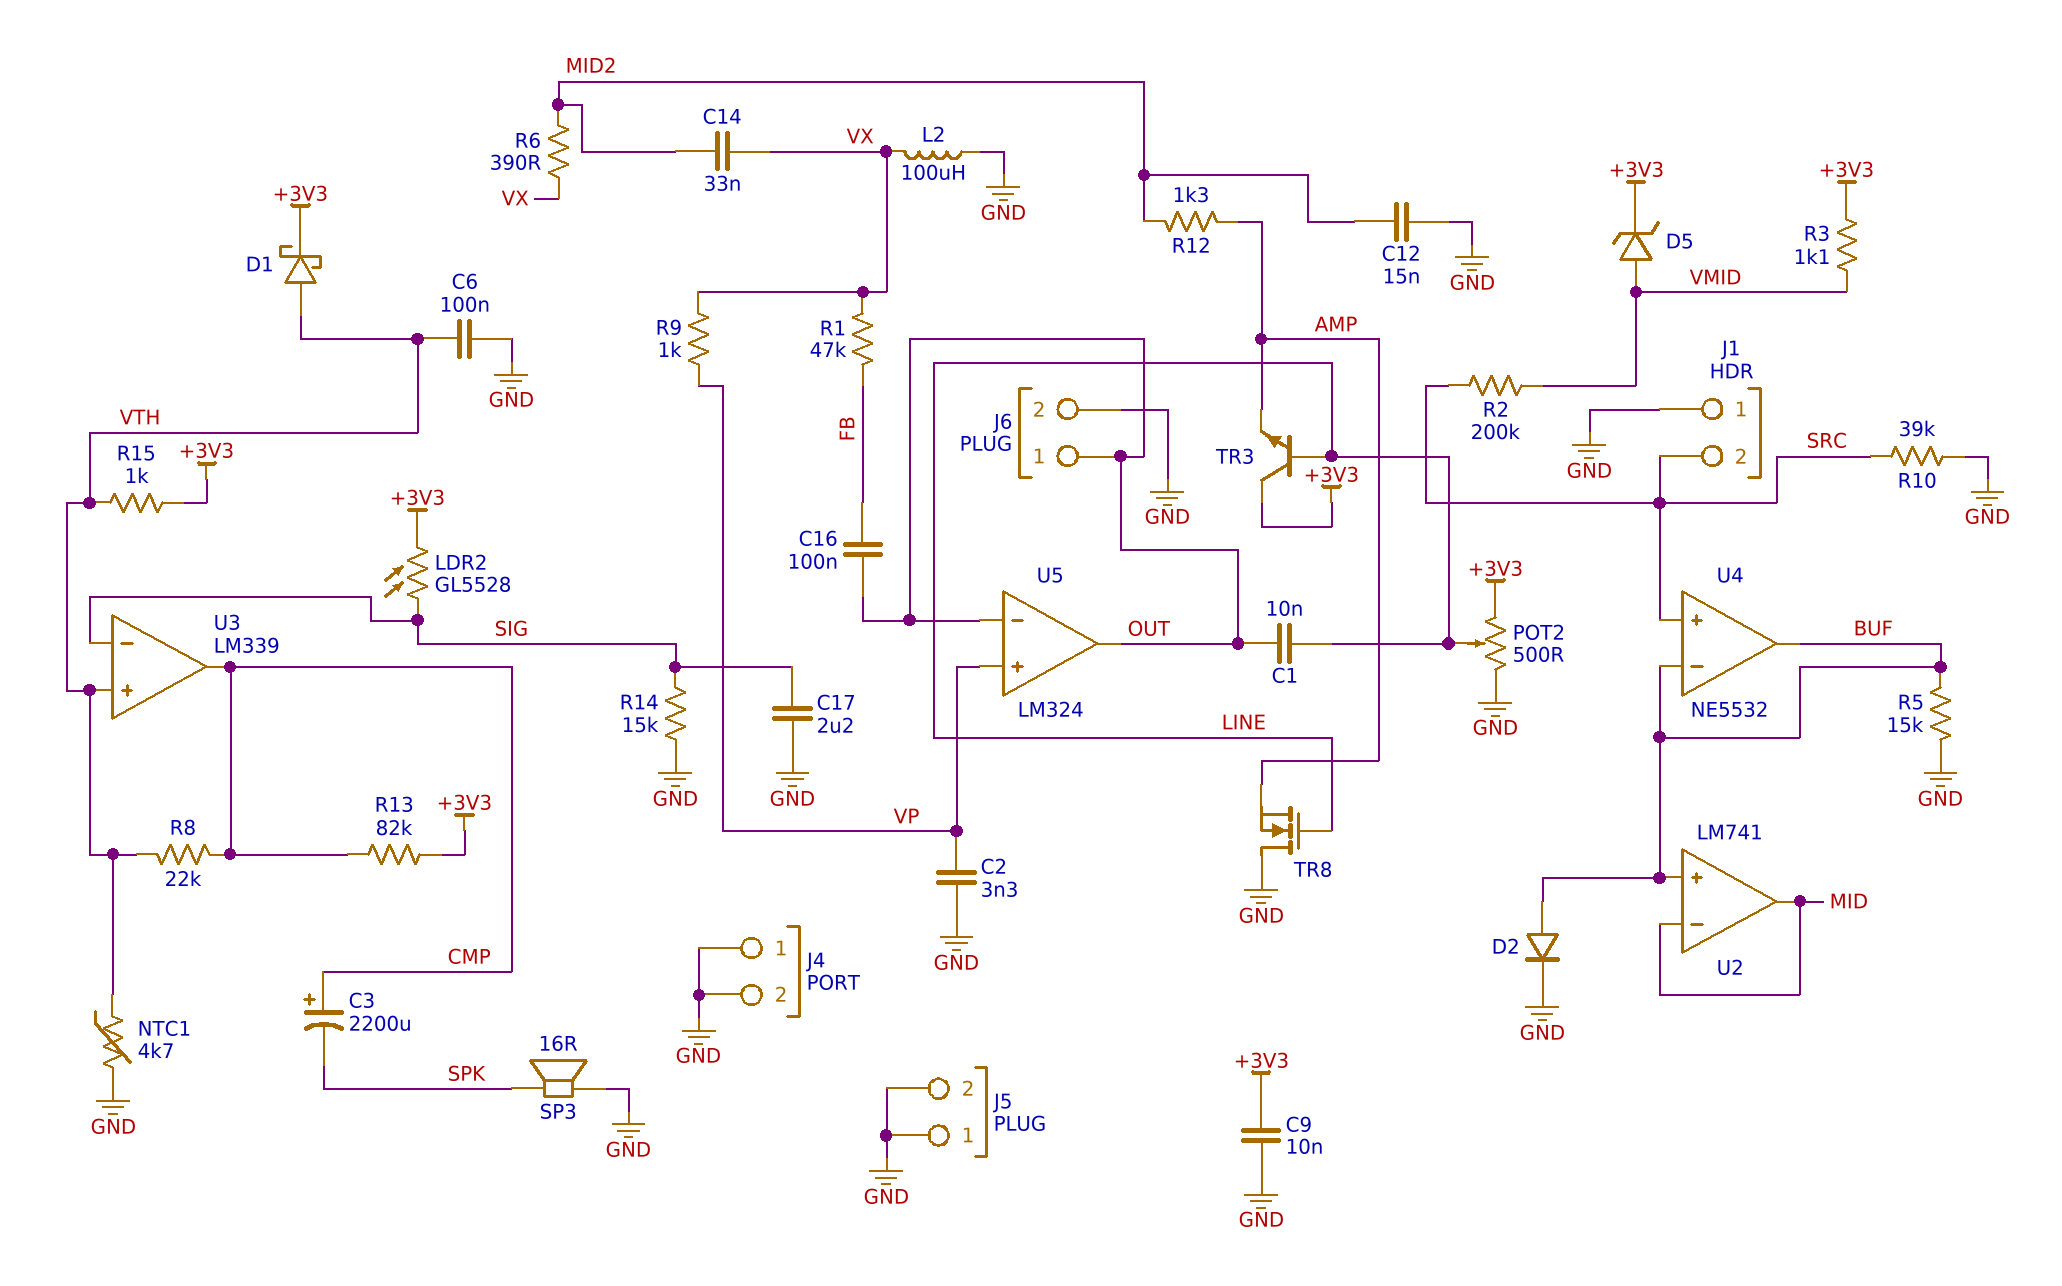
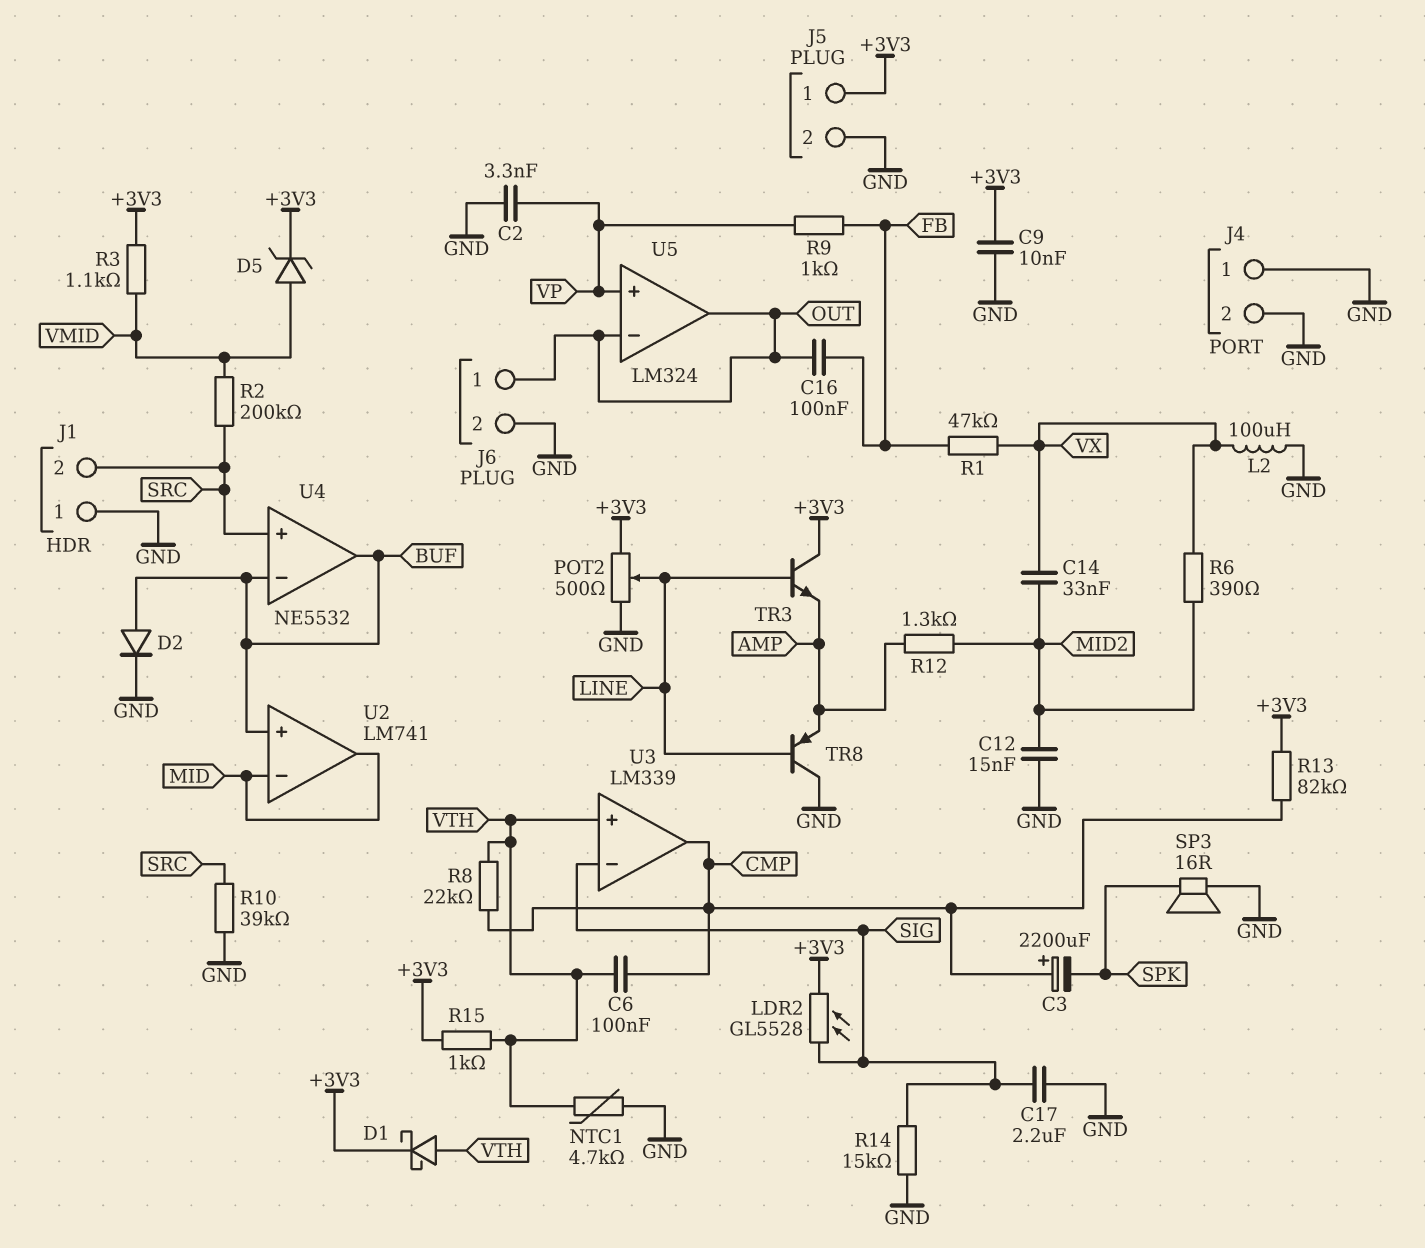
C1: 10nF (LINE, OUT) -> none
C6: 100nF (GND, VTH) -> 100nF (CMP, VTH)
J5 pin 1: GND -> +3V3
R5: 15k (BUF, GND) -> none
R9: 1k (VP, VX) -> 1k (FB, VP)
TR8: NMOS (G LINE, D GND, S AMP) -> PNP (B LINE, C GND, E AMP)

